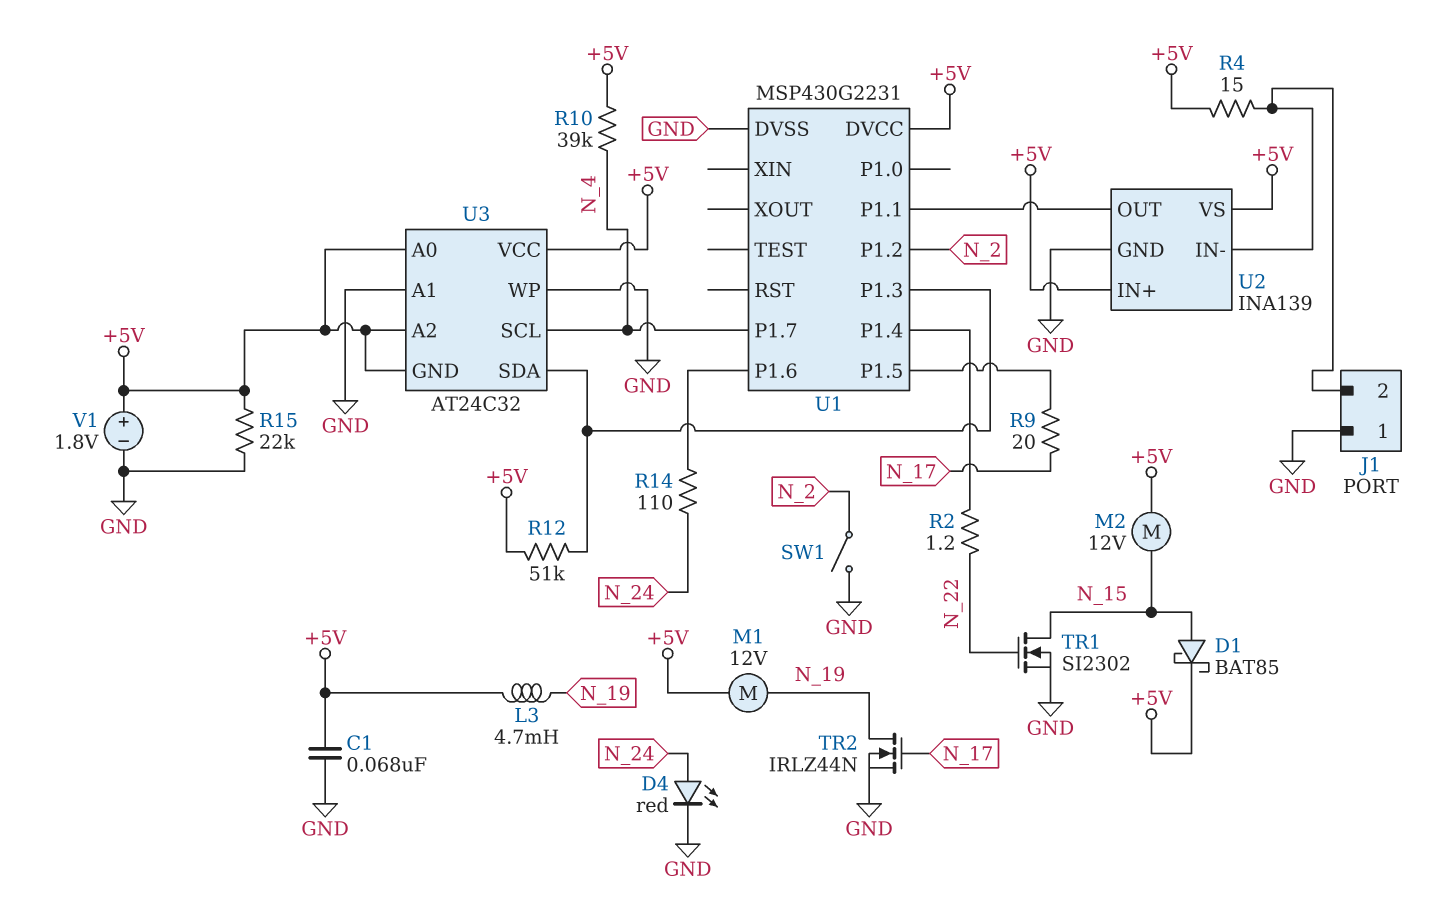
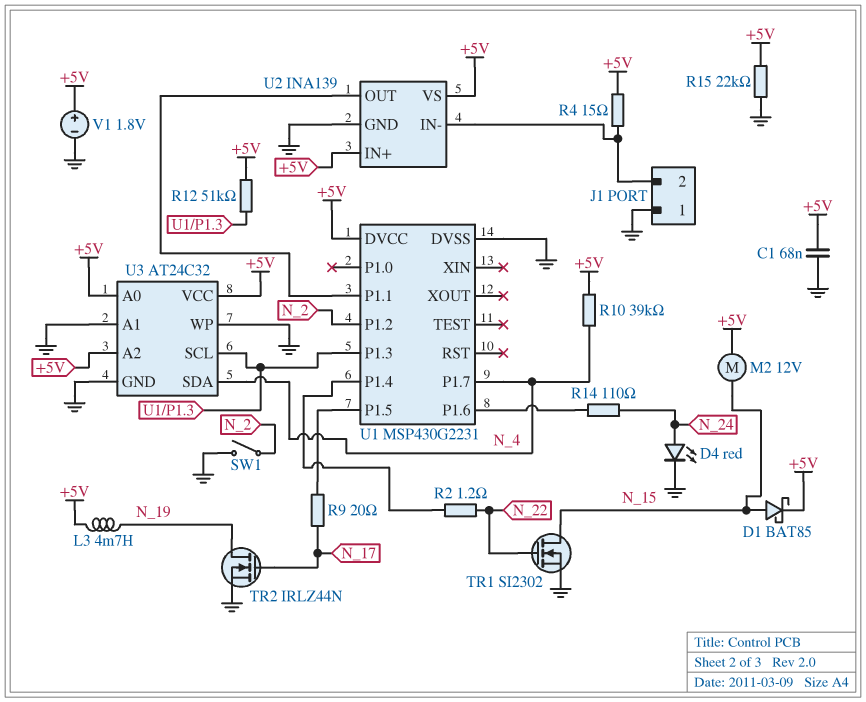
M1: motor 12V (+5V, N_19) -> none
U3 pin GND: +5V -> GND
U3 pin SCL: N_4 -> U1/P1.3
U3 pin SDA: U1/P1.3 -> N_4

